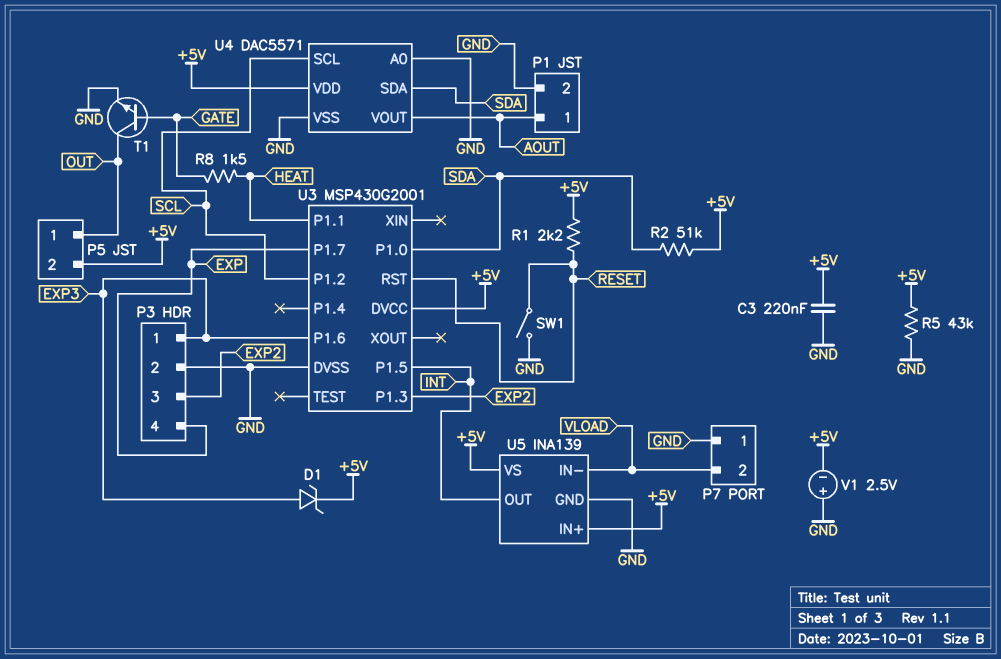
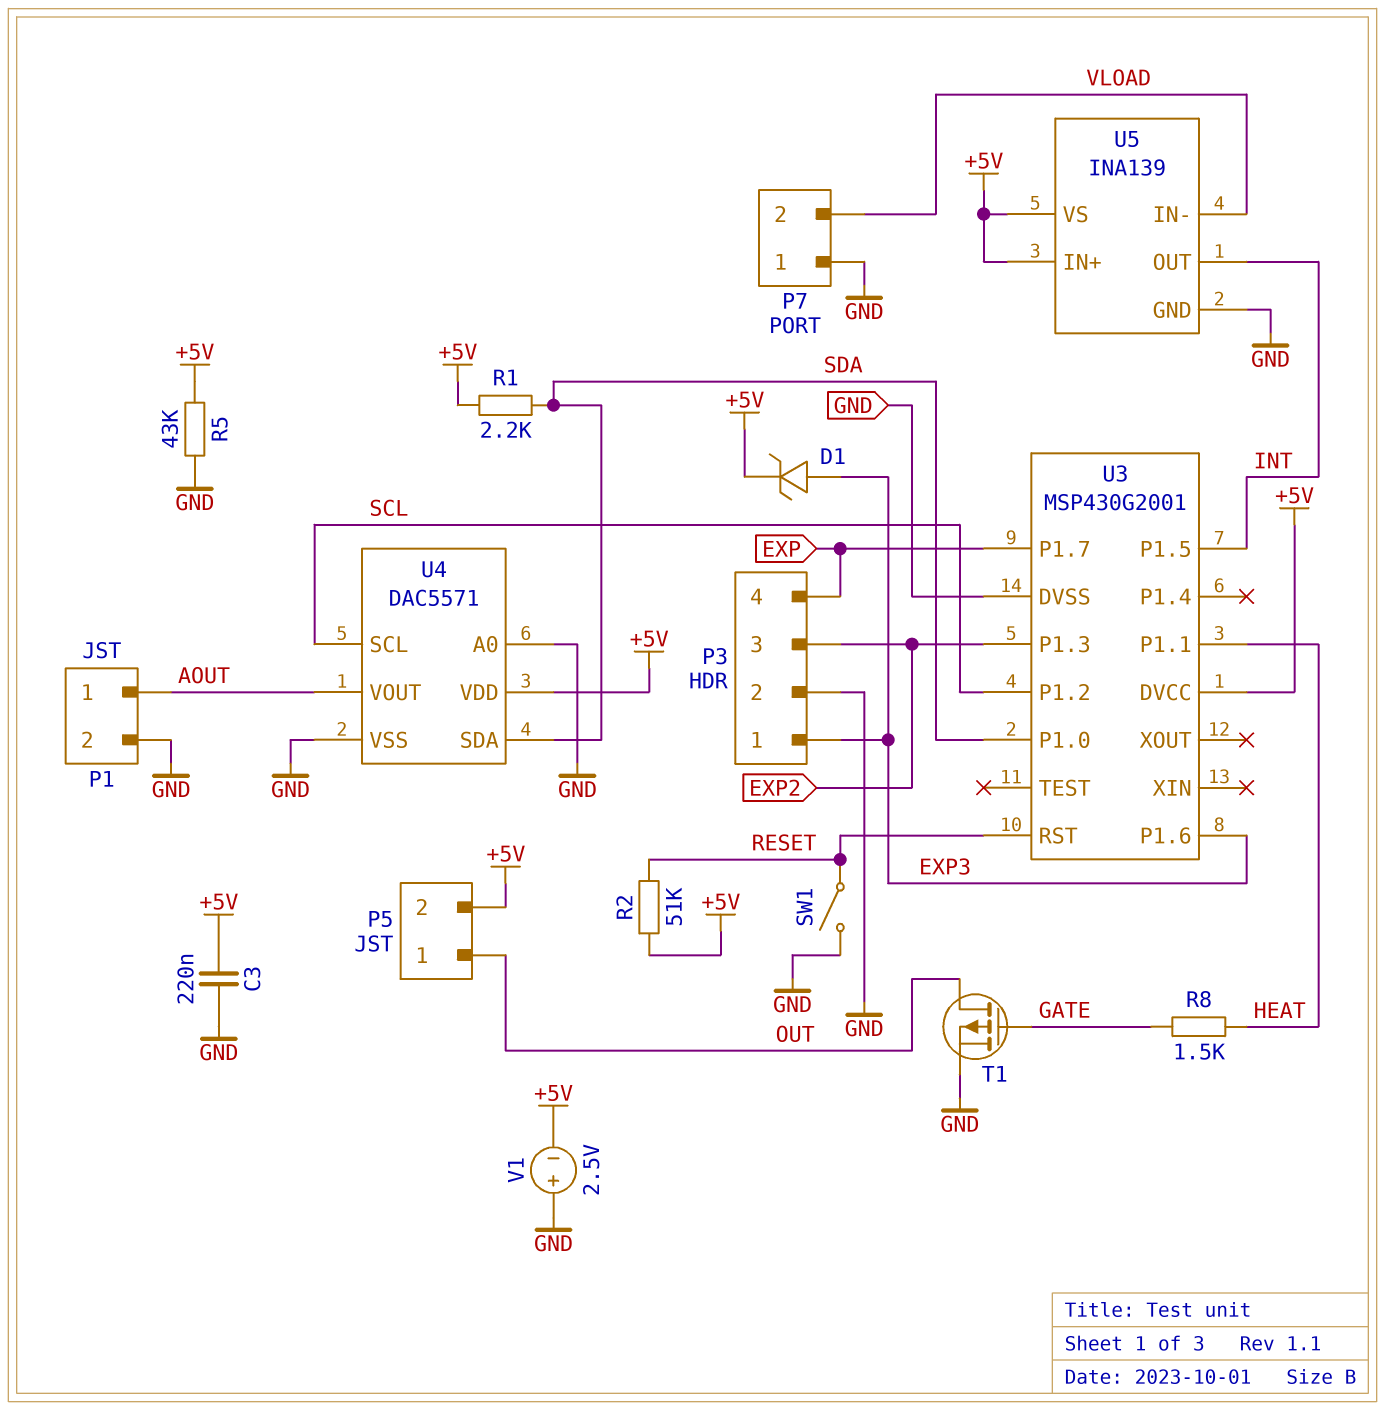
R1: 2.2k (+5V, RESET) -> 2.2k (+5V, SDA)
R2: 51k (+5V, SDA) -> 51k (+5V, RESET)
T1: NPN (B GATE, C OUT, E GND) -> PMOS (G GATE, D OUT, S GND)

